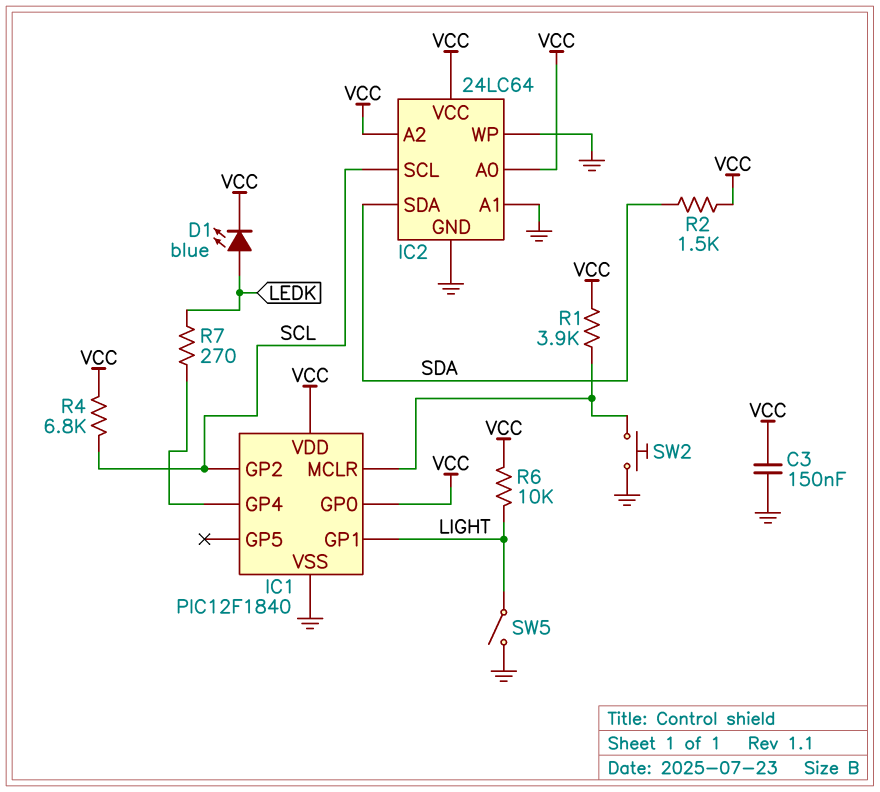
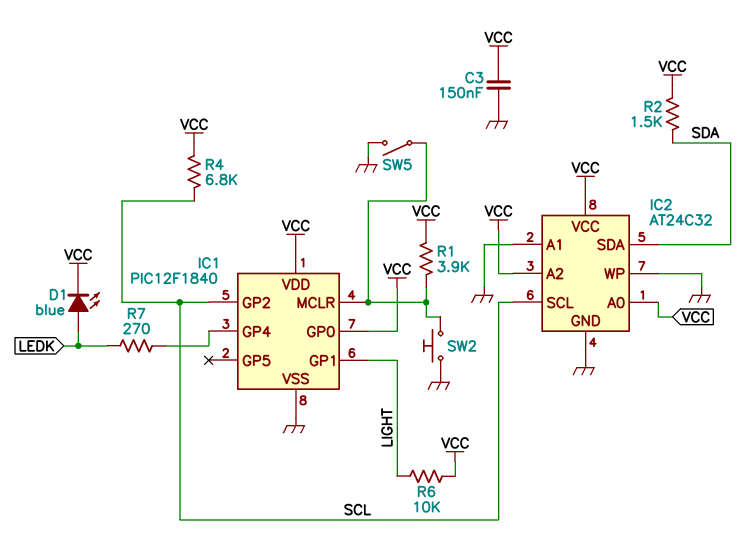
IC2: 24LC64 -> AT24C32
SW5: switch (GND, LIGHT) -> switch (GND, IC1/MCLR)

